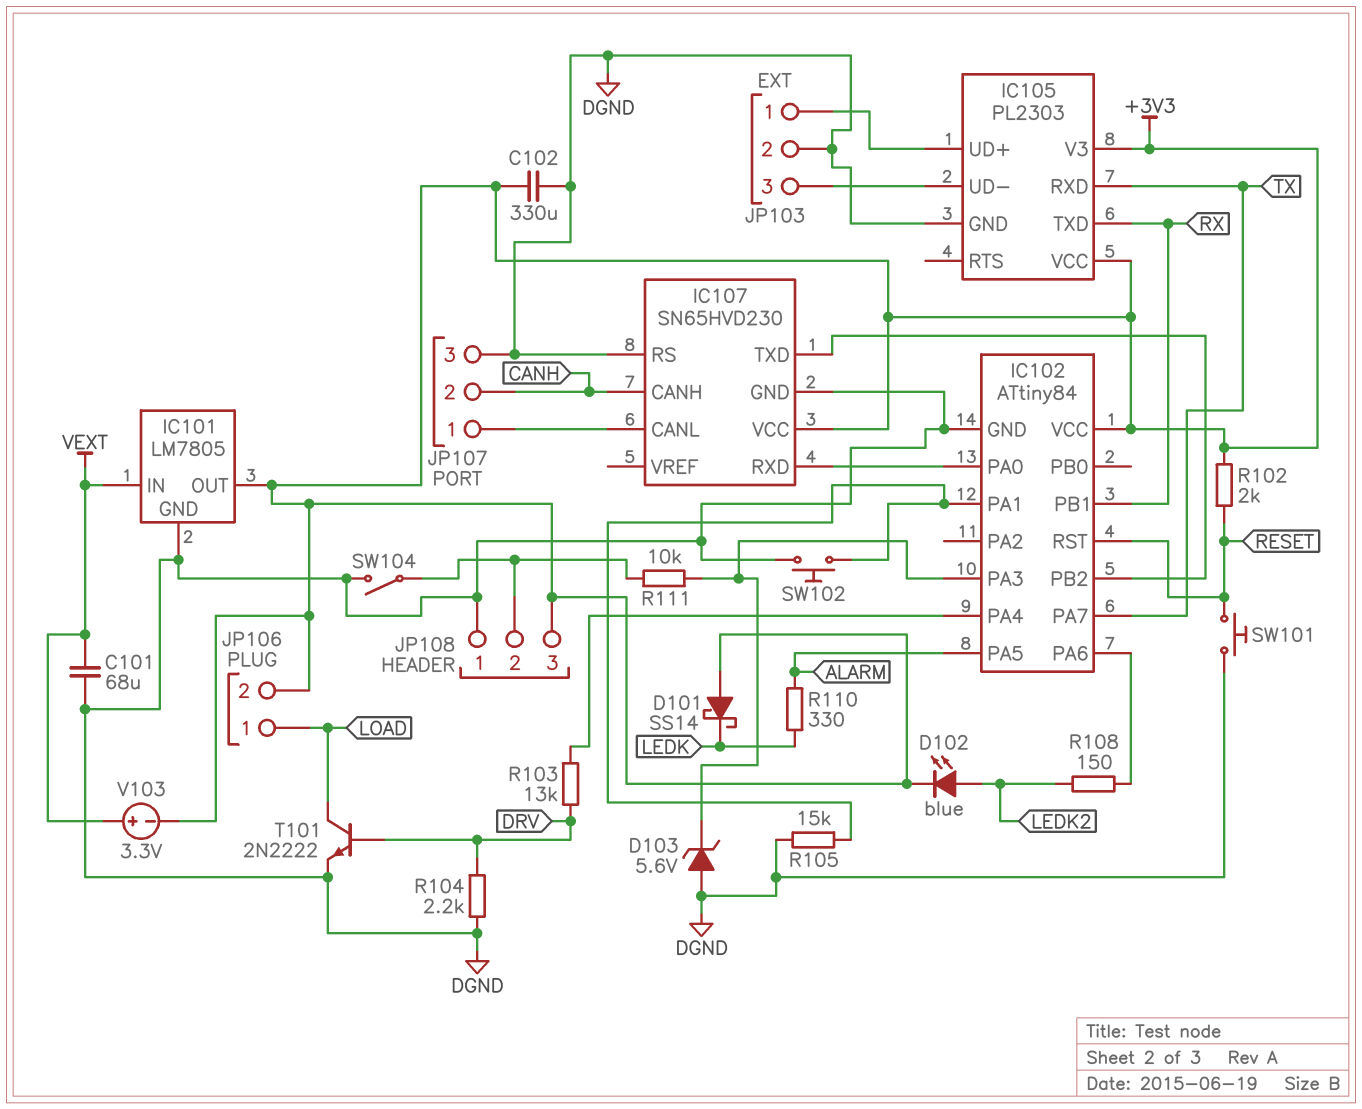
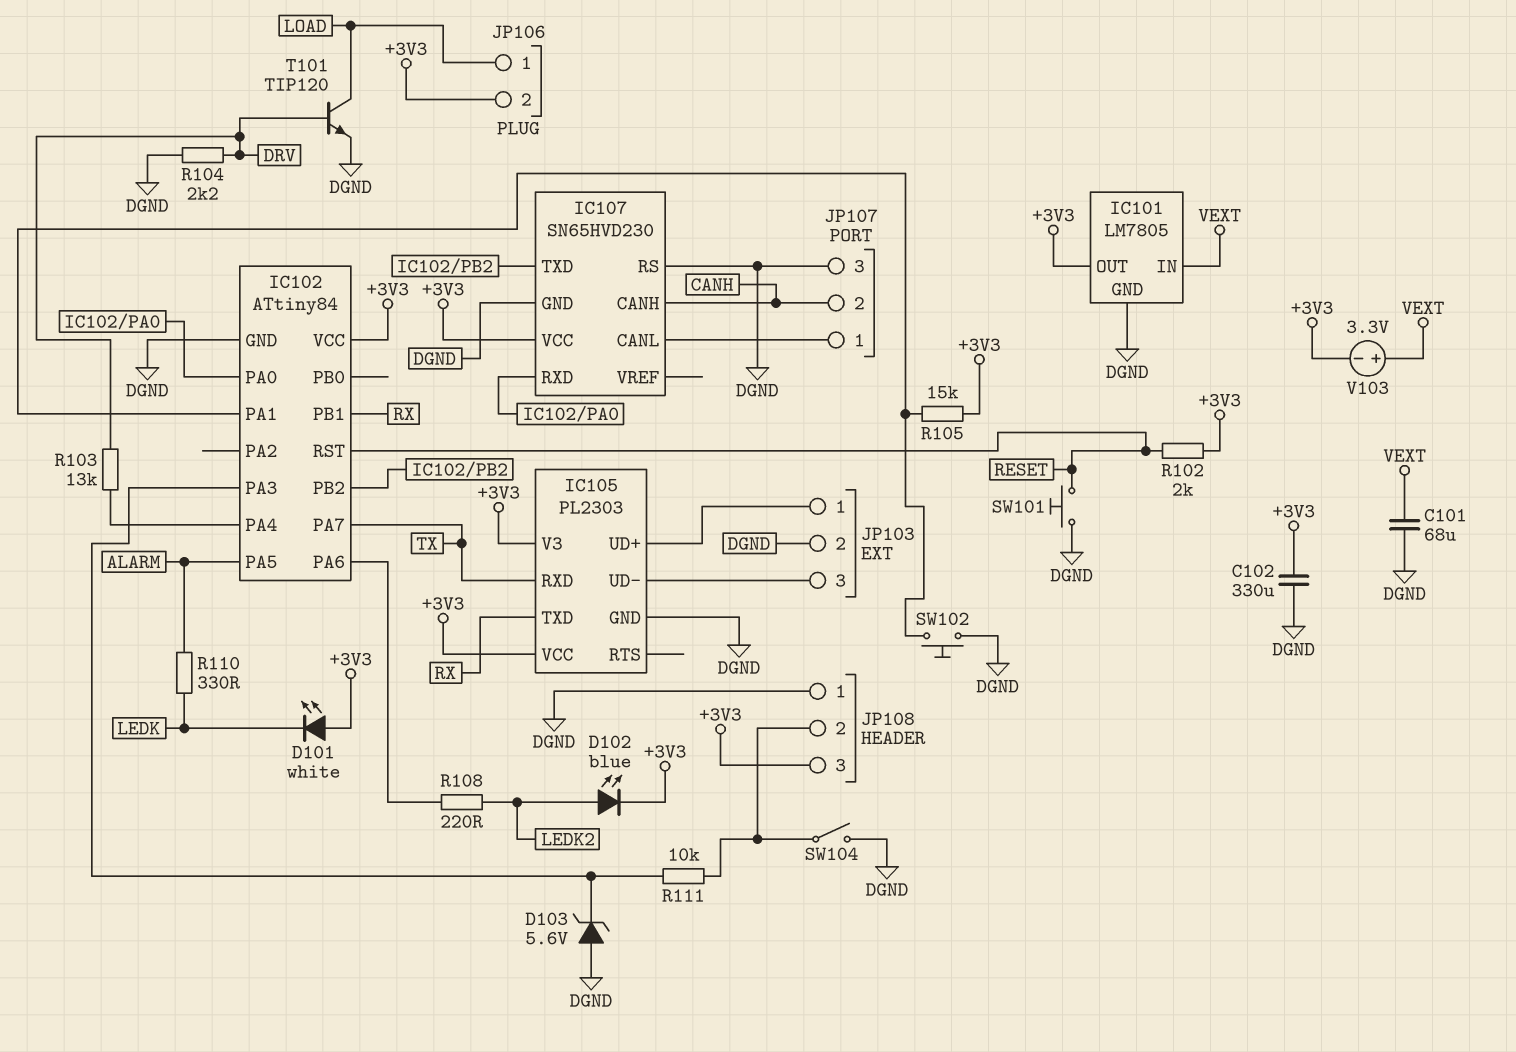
D101: schottky SS14 (A +3V3, K LEDK) -> LED white (A +3V3, K LEDK)
R105: 15k (DGND, IC102/PA1) -> 15k (+3V3, IC102/PA1)
R108: 150 (IC102/PA6, LEDK2) -> 220 (IC102/PA6, LEDK2)
T101: NPN 2N2222 (B DRV, C LOAD, E DGND) -> NPN TIP120 (B DRV, C LOAD, E DGND)

